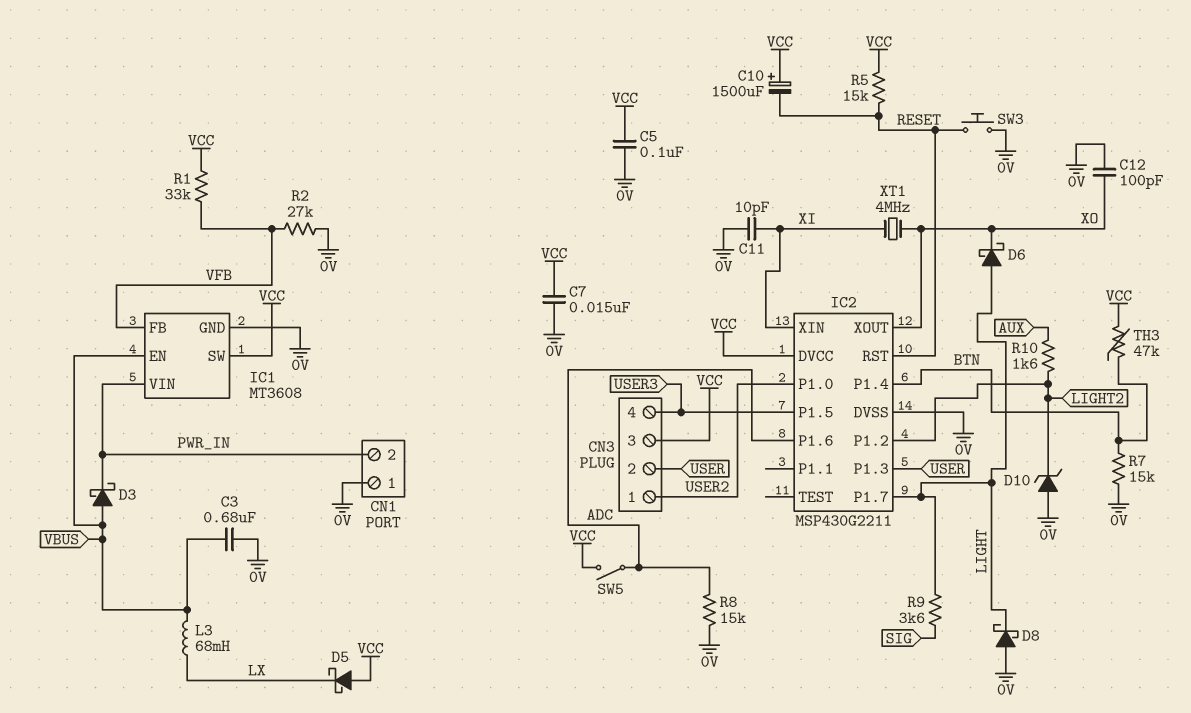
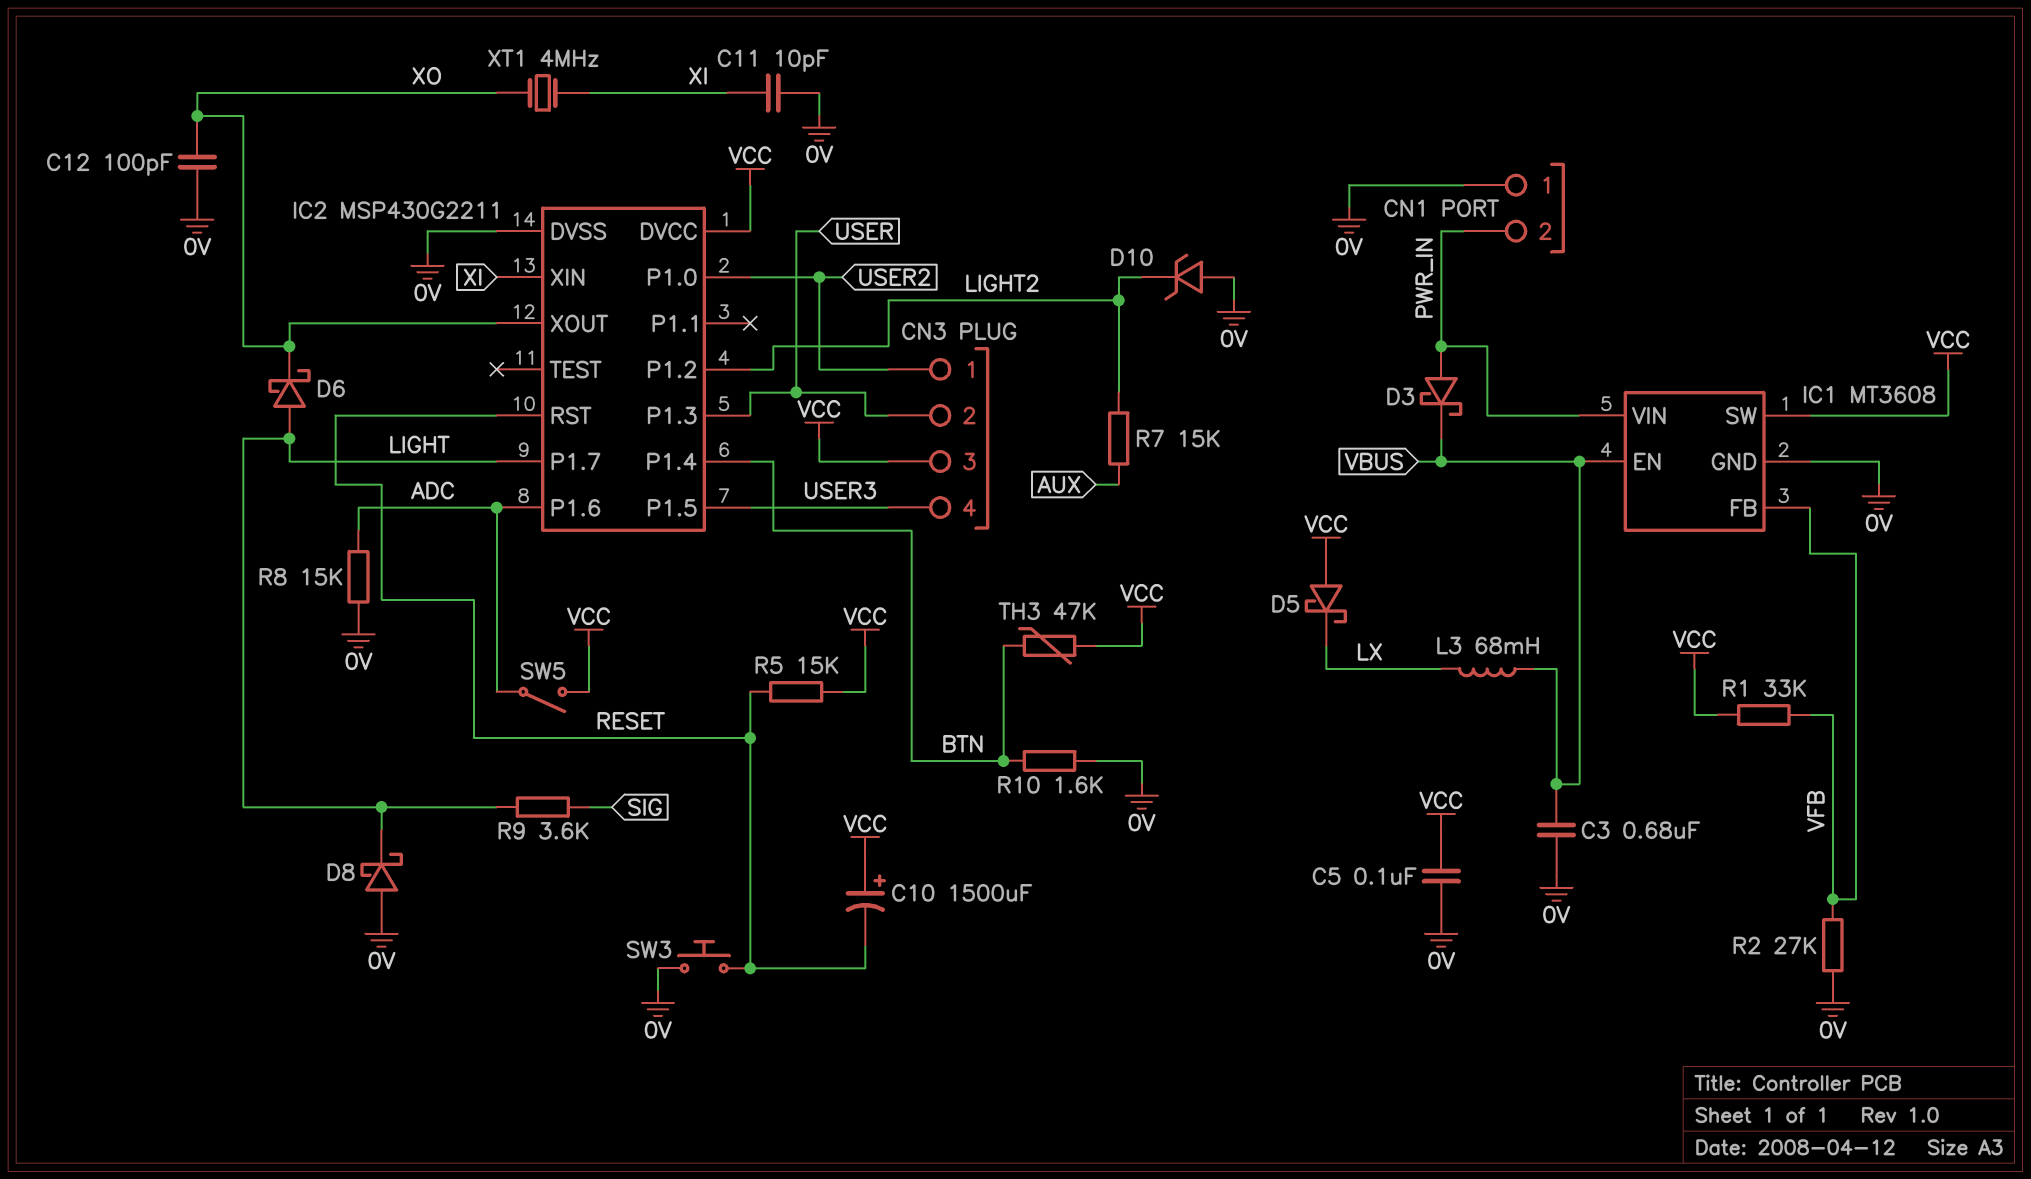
C7: 15nF (0V, VCC) -> none
D3: schottky (A VBUS, K PWR_IN) -> schottky (A PWR_IN, K VBUS)
R7: 15k (0V, BTN) -> 15k (AUX, LIGHT2)
R10: 1.6k (AUX, LIGHT2) -> 1.6k (0V, BTN)

